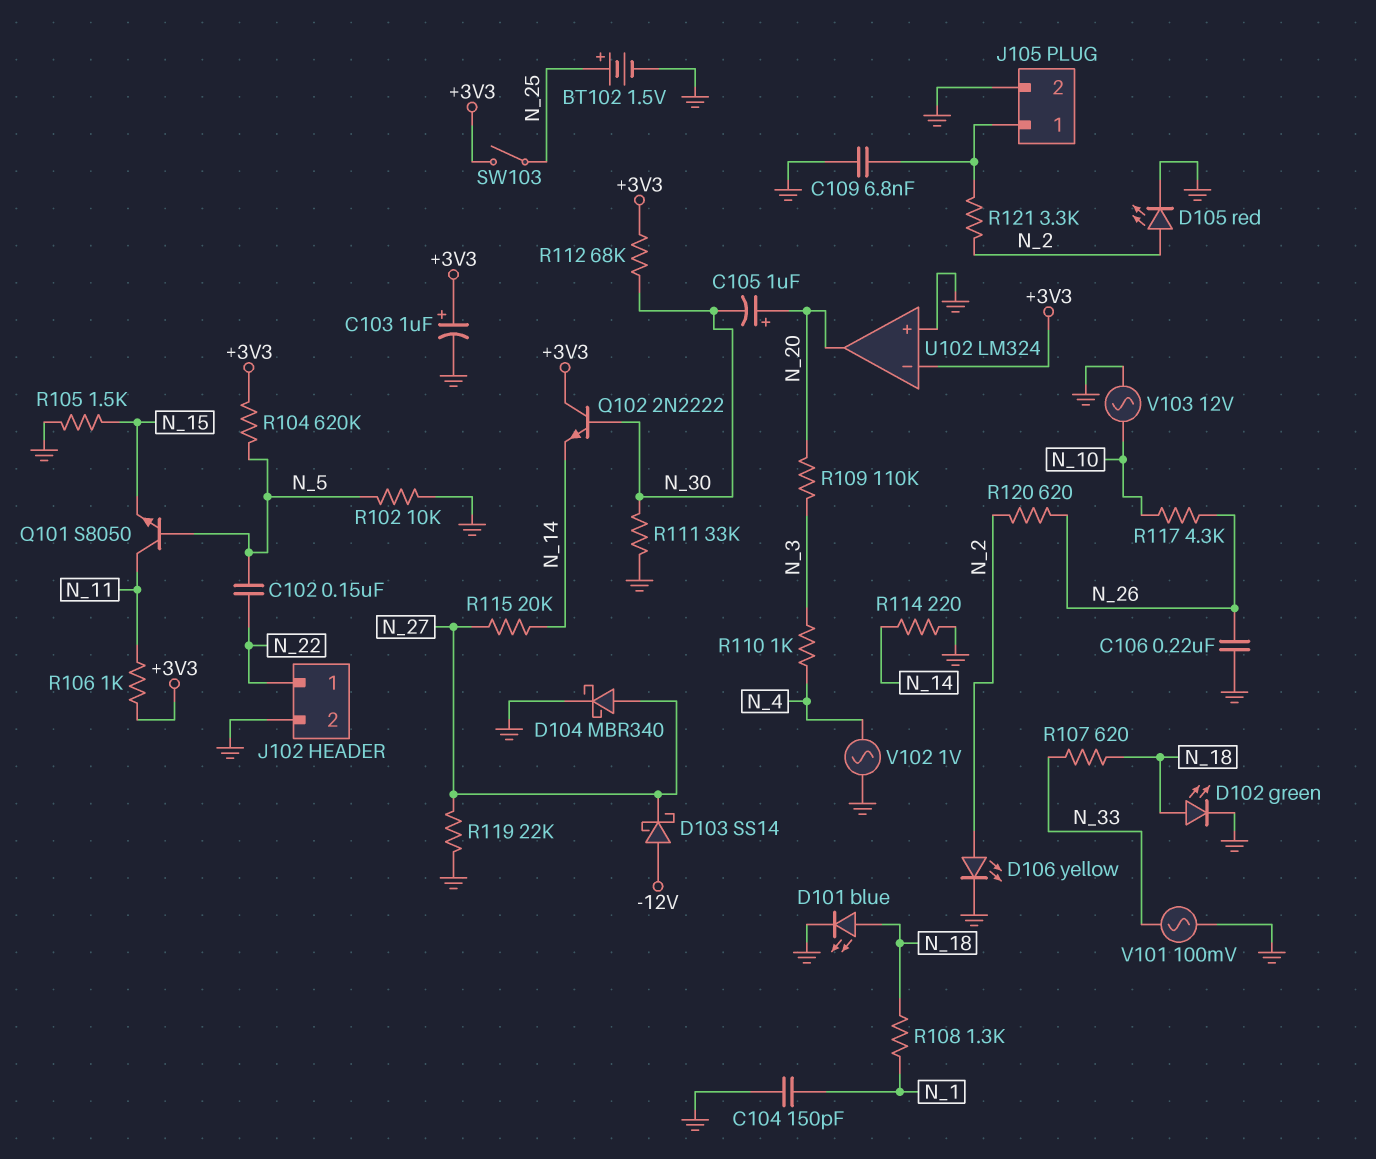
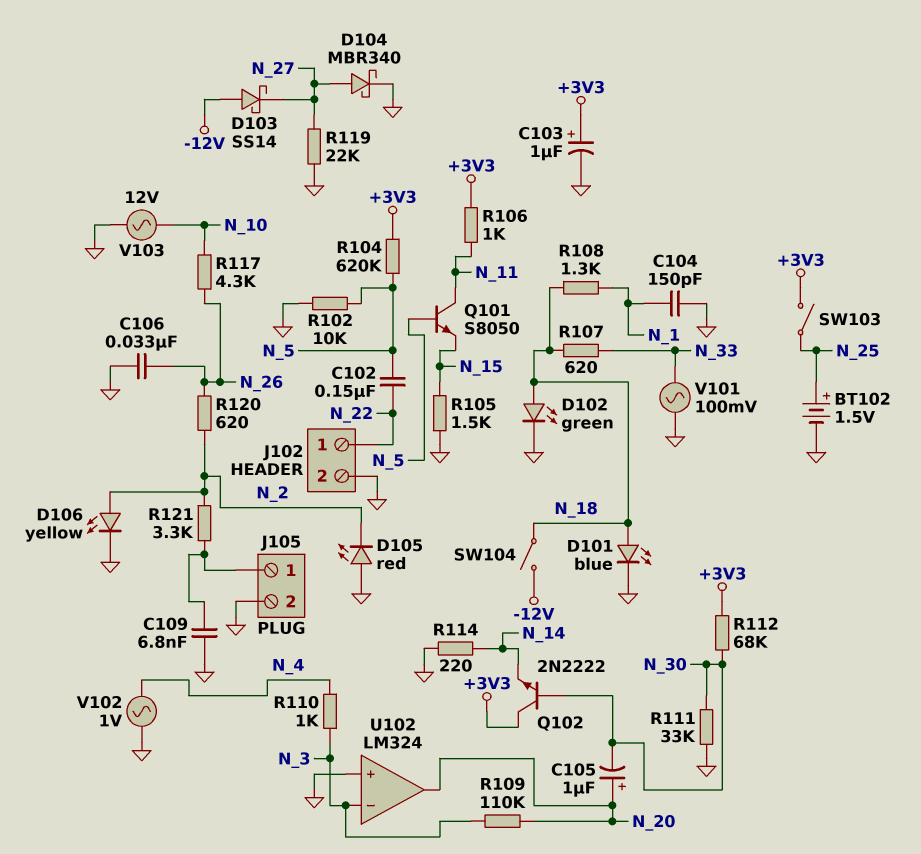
C106: 220nF (GND, N_26) -> 33nF (GND, N_26)
D105: LED red (A N_2, K GND) -> LED red (A GND, K N_2)
R115: 20k (N_14, N_27) -> none
SW104: none -> switch (-12V, N_18)
U102 pin in-: +3V3 -> N_3

